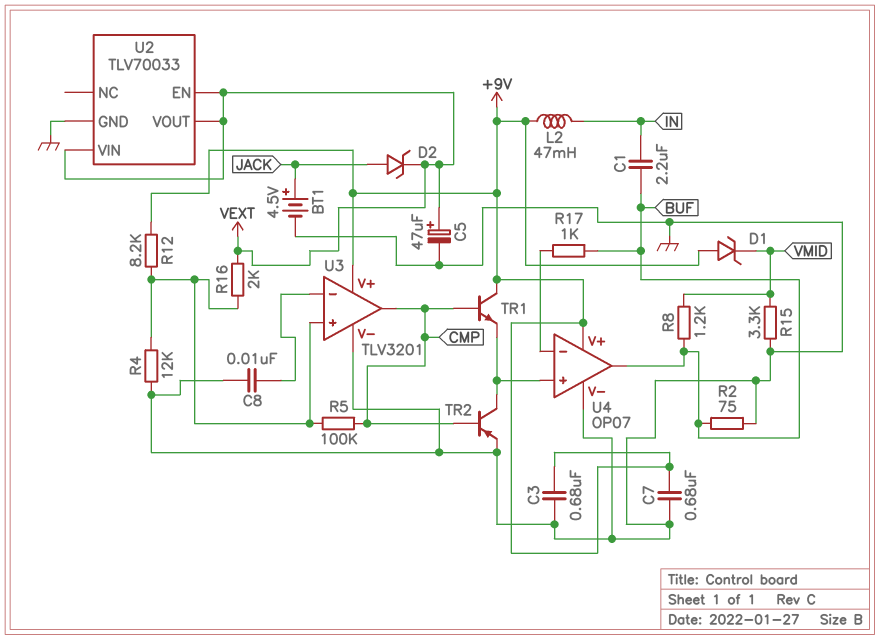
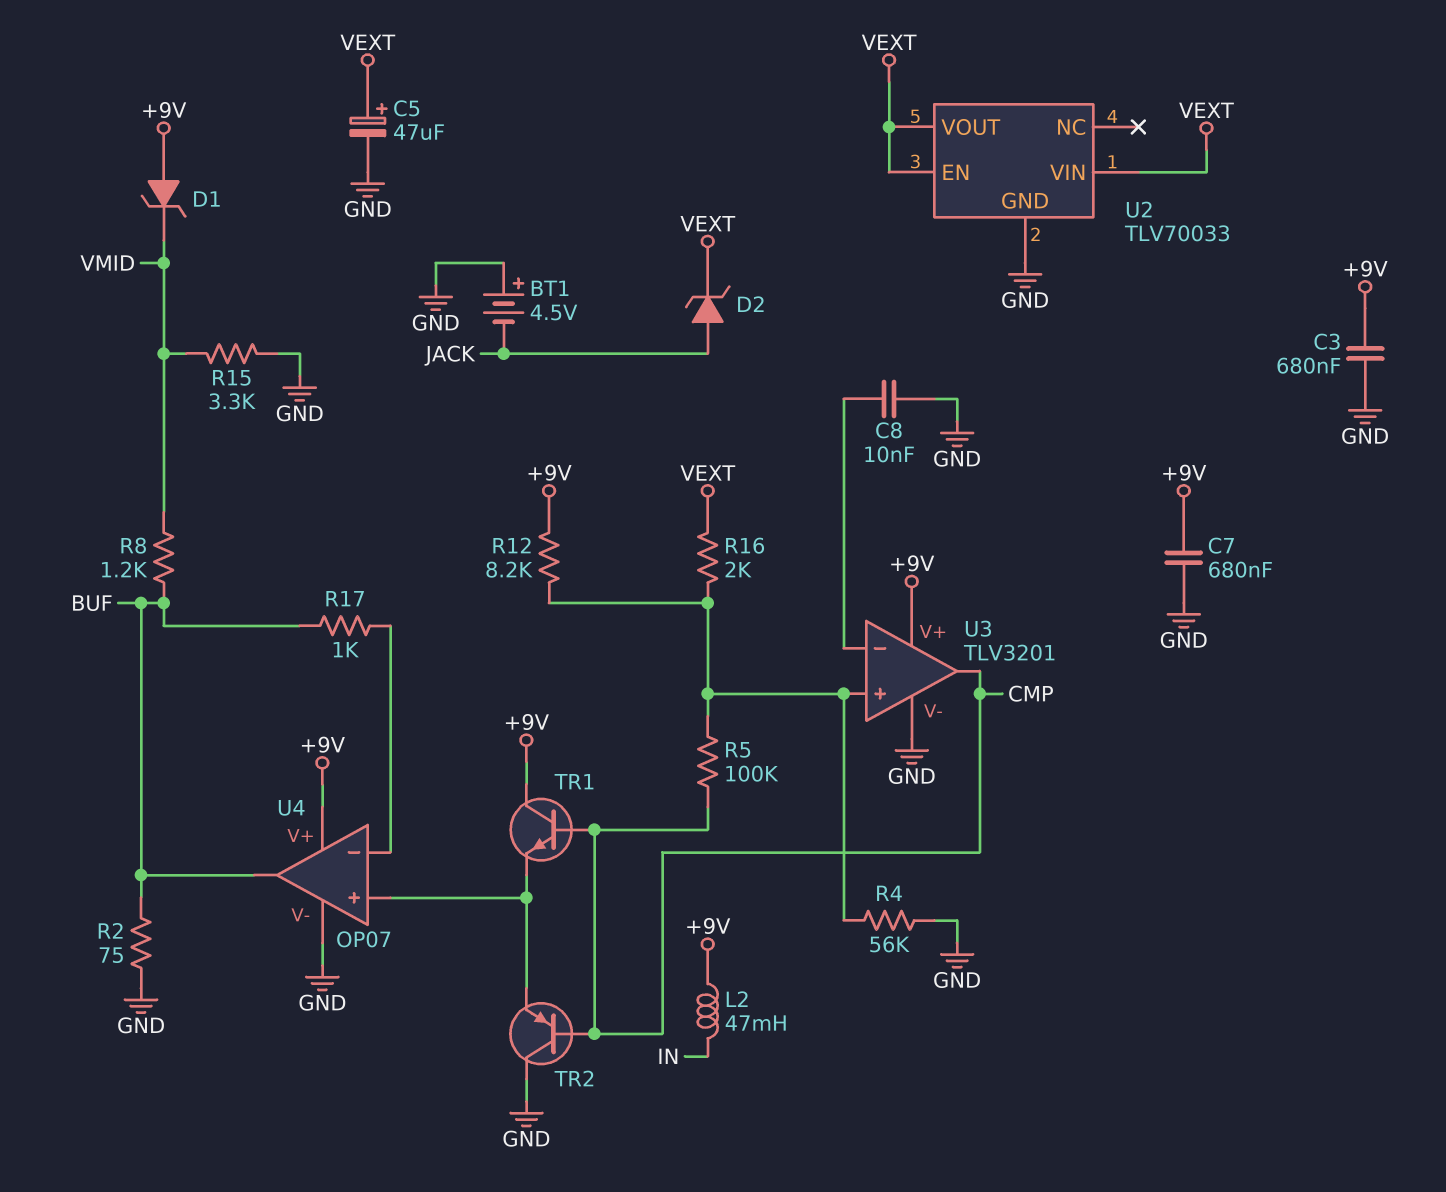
BT1: 4.5V (plus JACK, minus GND) -> 4.5V (plus GND, minus JACK)
C1: 2.2uF (BUF, IN) -> none
R4: 12k (GND, U3/in+) -> 56k (GND, U3/in+)
TR2: PNP (B CMP, C U4/in+, E GND) -> PNP (B CMP, C GND, E U4/in+)

